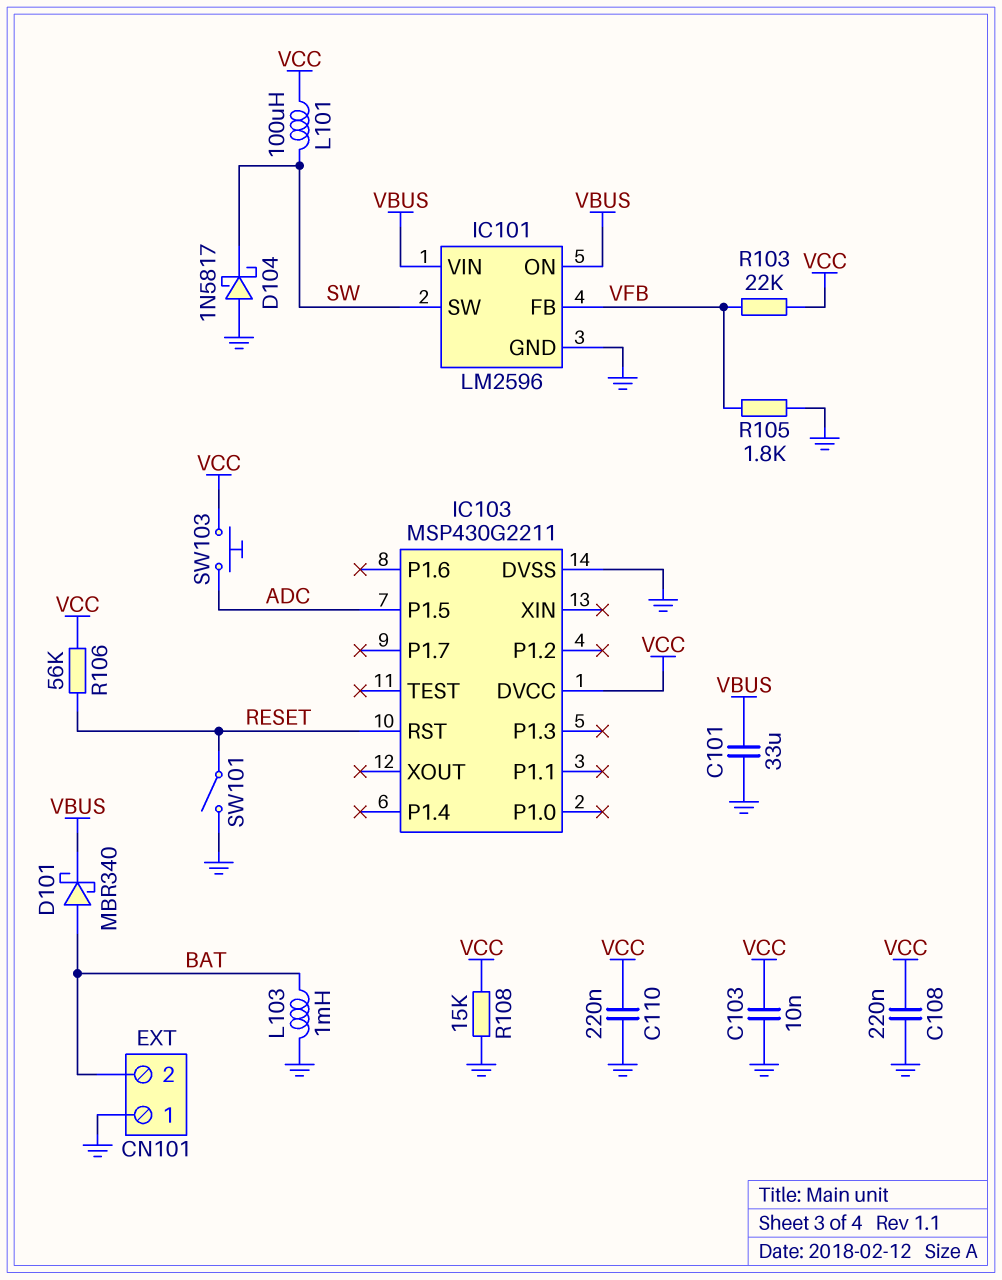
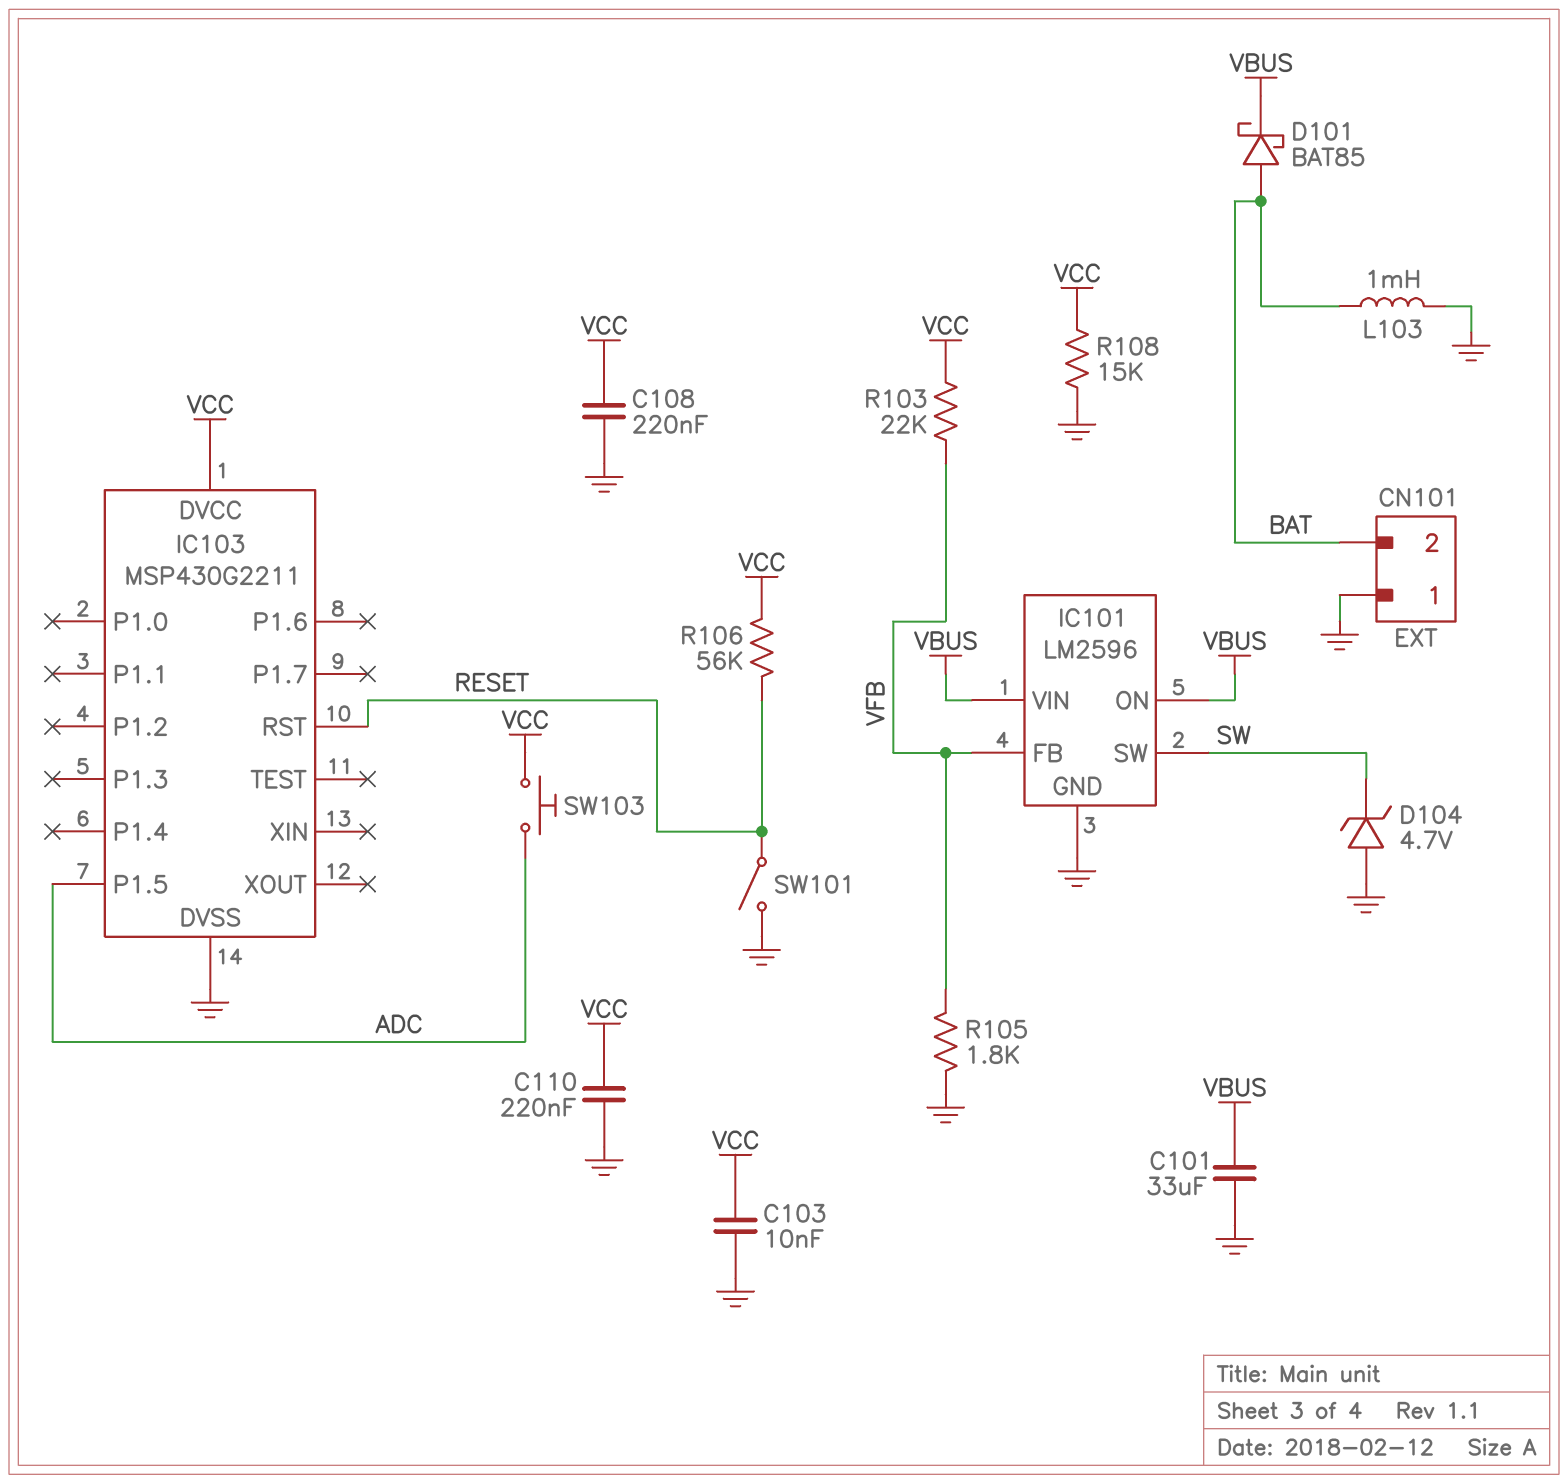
D101: schottky MBR340 (A BAT, K VBUS) -> schottky BAT85 (A BAT, K VBUS)
D104: schottky 1N5817 (A GND, K SW) -> zener 4.7V (A GND, K SW)
L101: 100uH (SW, VCC) -> none

